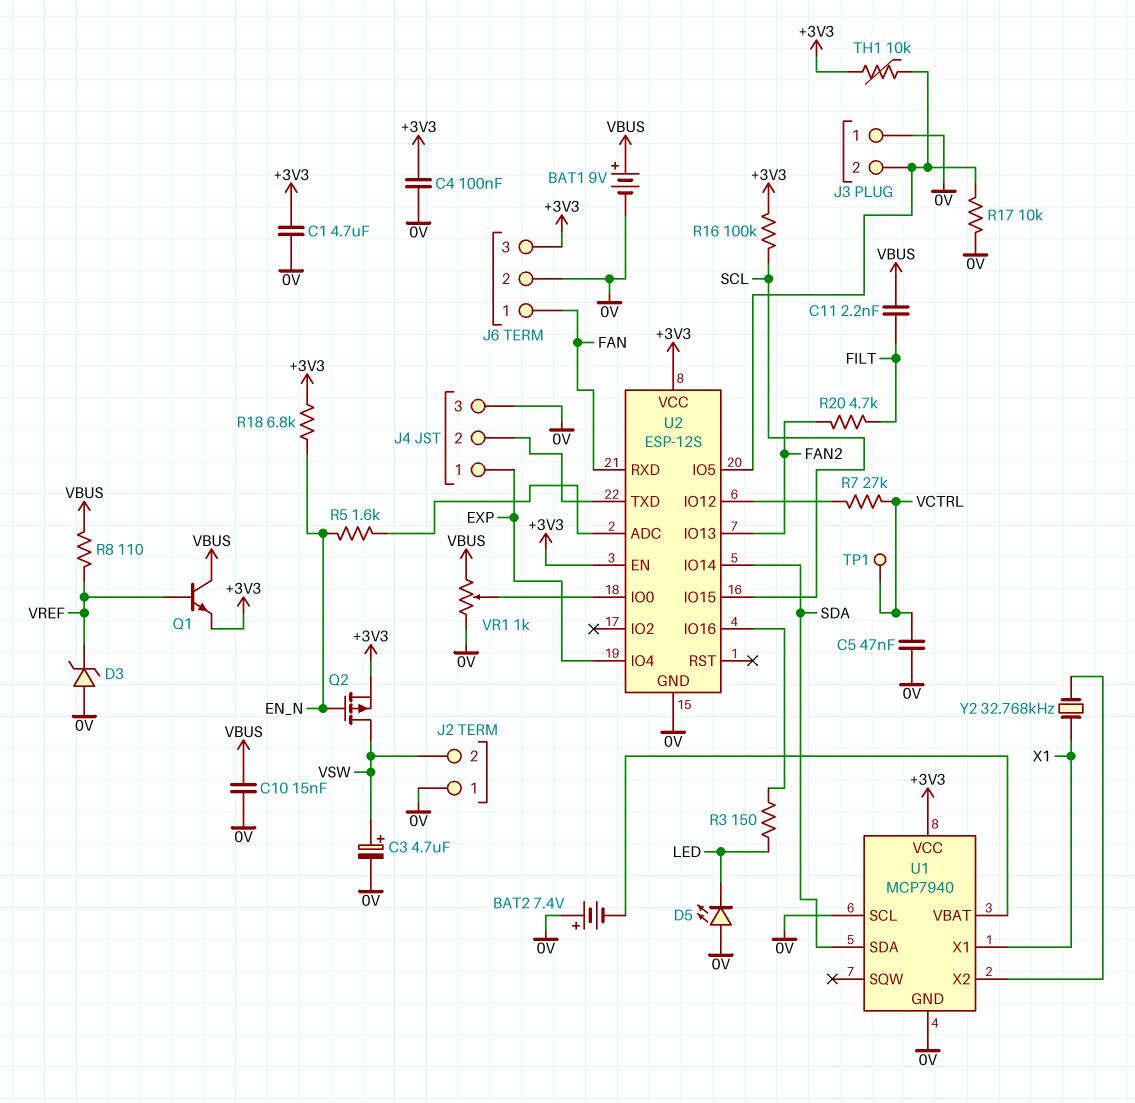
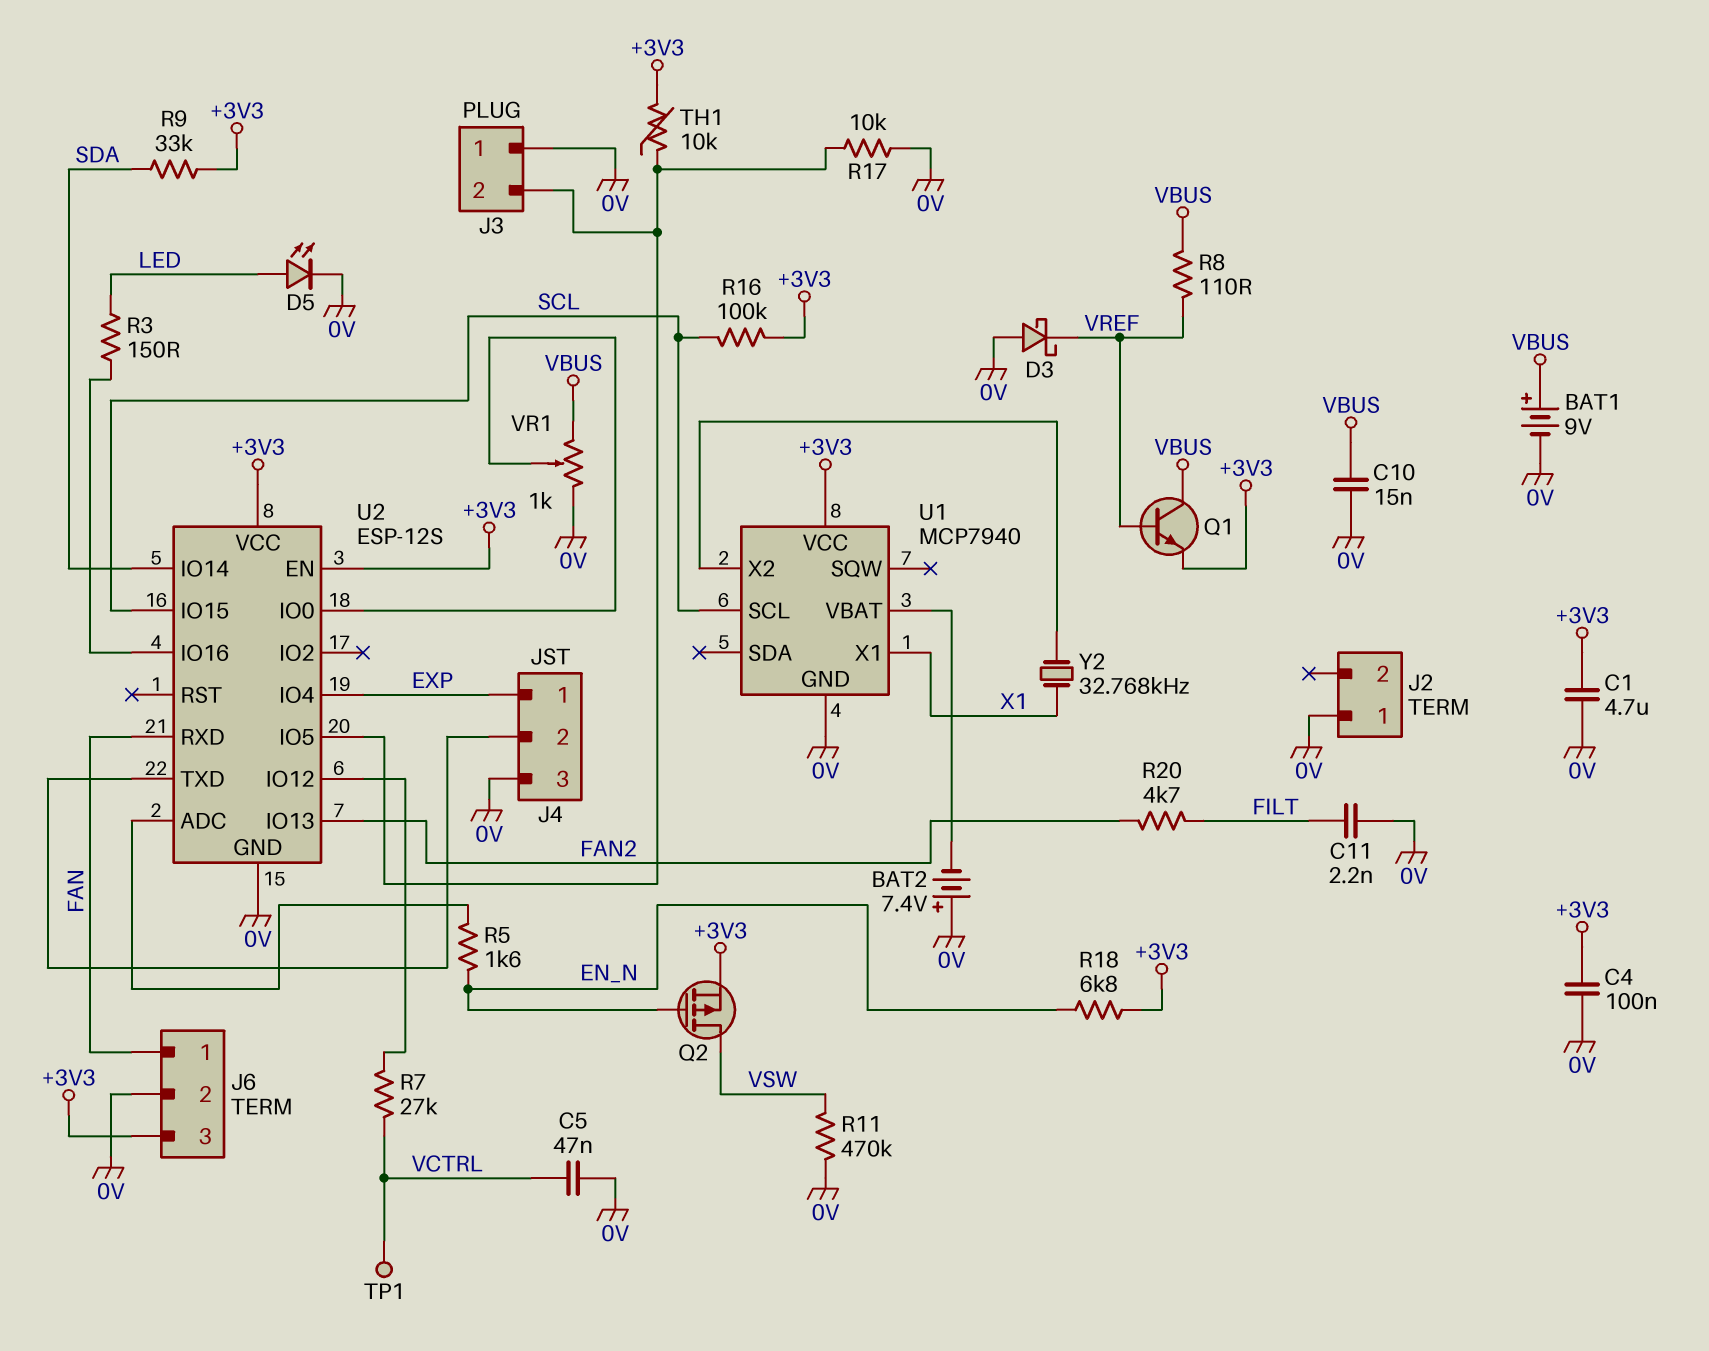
C3: 4.7uF (plus VSW, minus 0V) -> none
C11: 2.2nF (FILT, VBUS) -> 2.2nF (0V, FILT)
D3: zener (A 0V, K VREF) -> schottky (A 0V, K VREF)
D5: LED (A 0V, K LED) -> LED (A LED, K 0V)
J2 pin 2: VSW -> none
R9: none -> 33k (+3V3, SDA)
R11: none -> 470k (0V, VSW)
U1 pin SCL: 0V -> SCL
U1 pin SDA: SDA -> none

